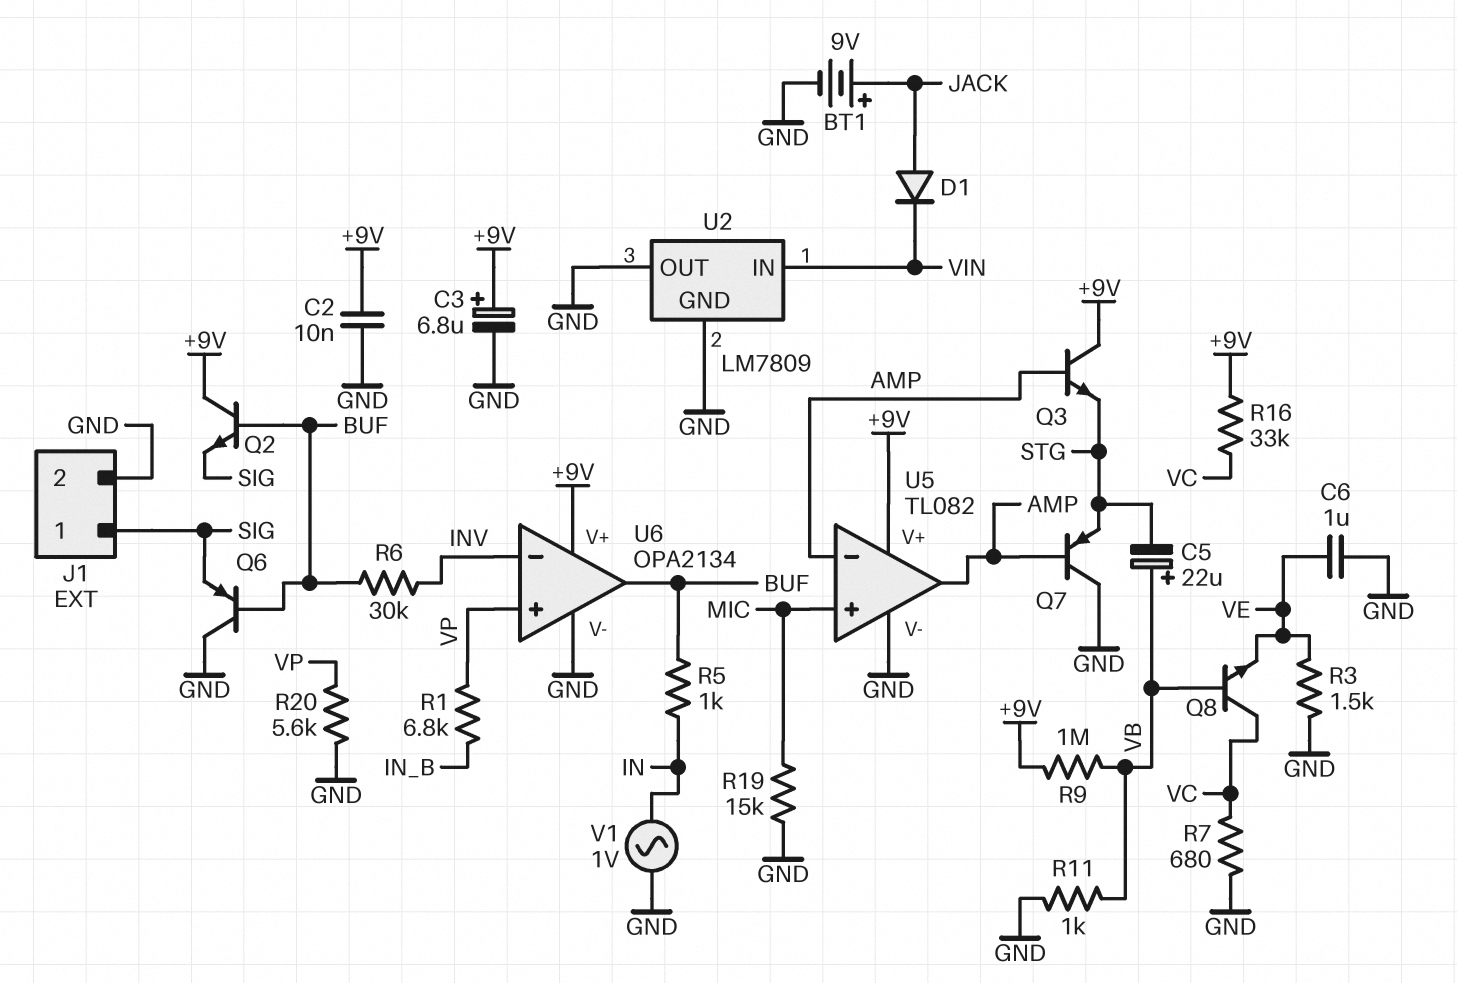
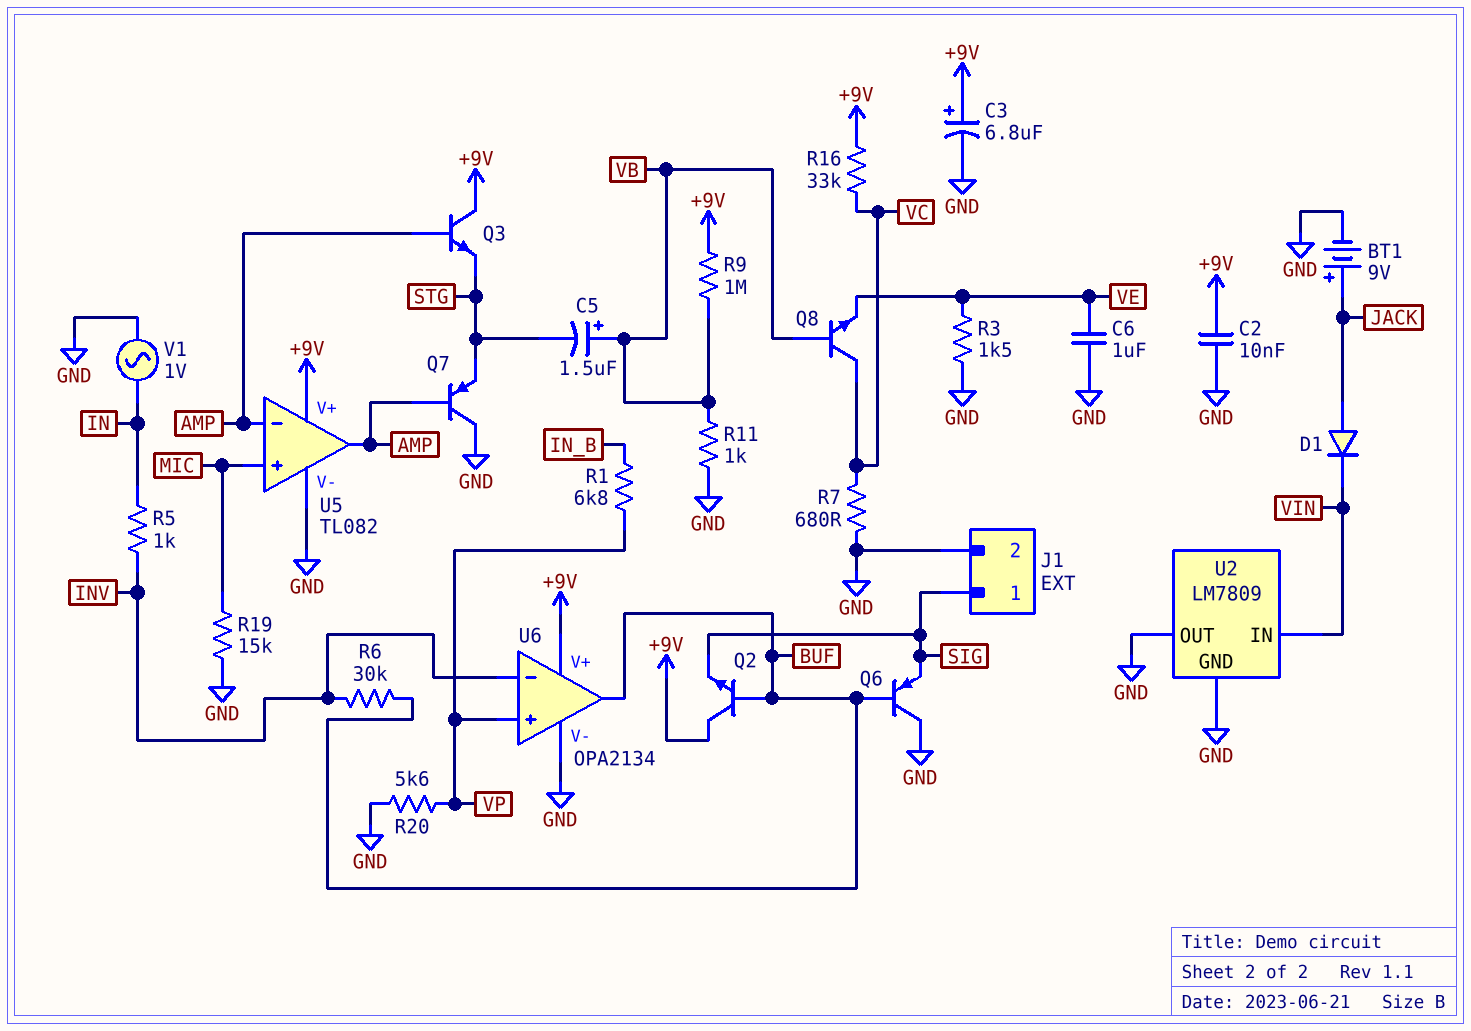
C5: 22uF (plus VB, minus STG) -> 1.5uF (plus VB, minus STG)
R5: 1k (BUF, IN) -> 1k (IN, INV)

